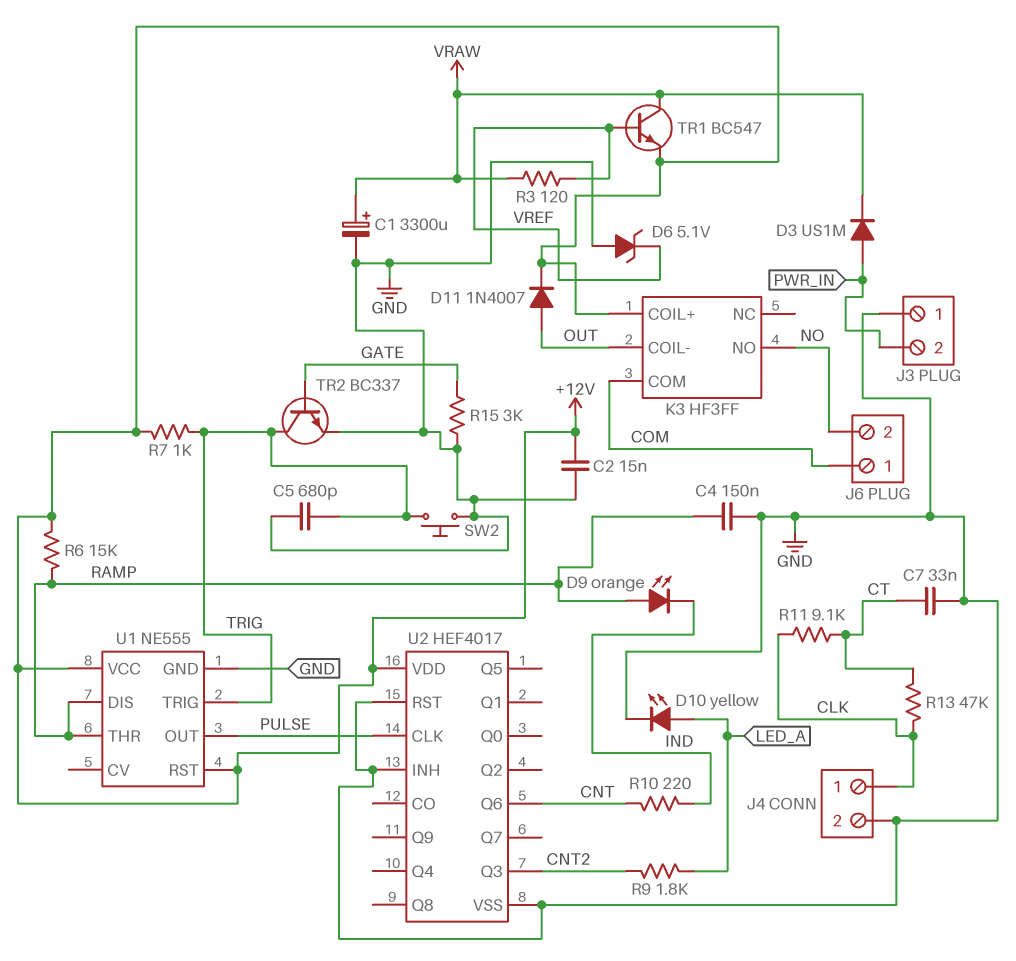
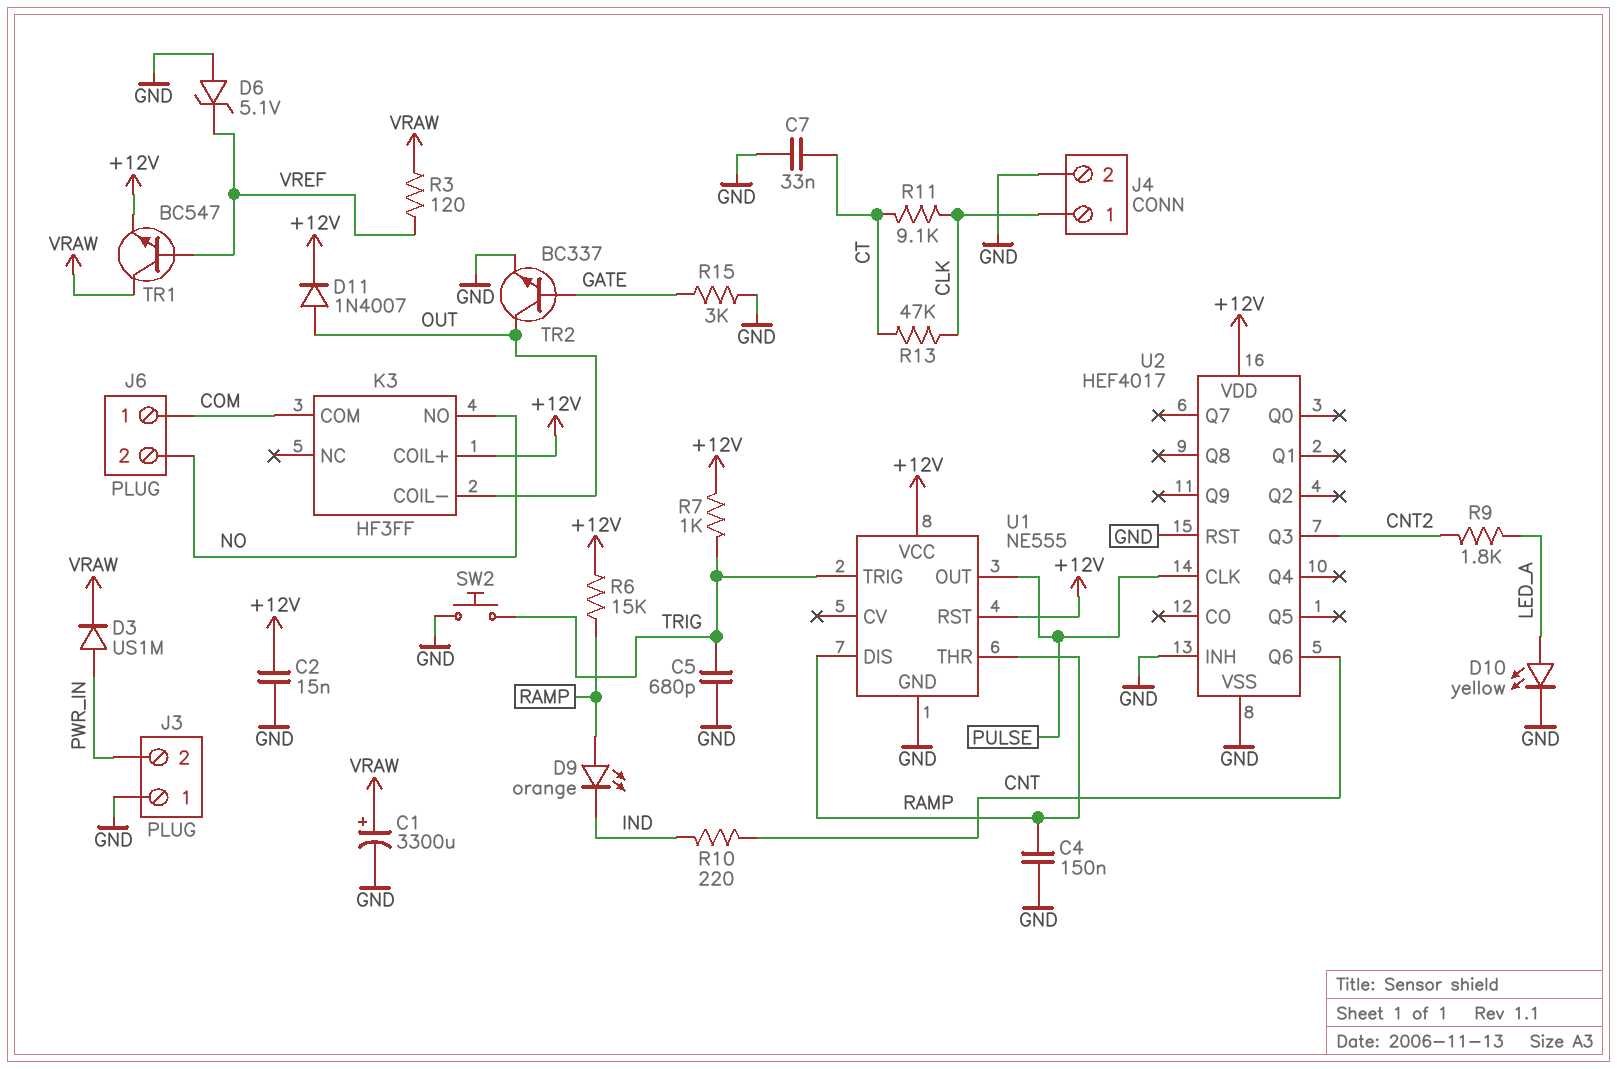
TR2: NPN BC337 (B GATE, C TRIG, E GND) -> NPN BC337 (B GATE, C OUT, E GND)

